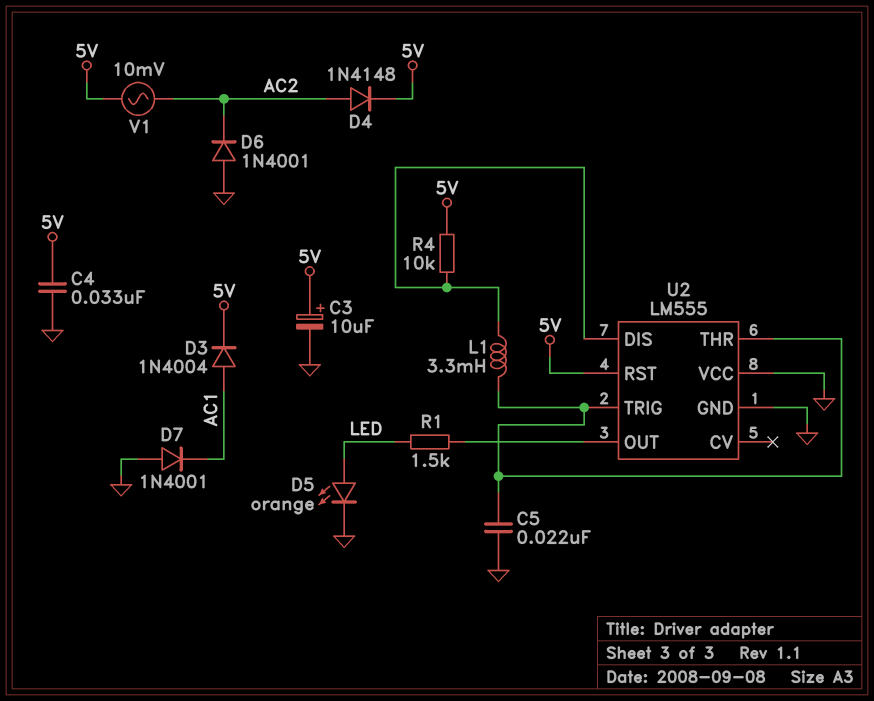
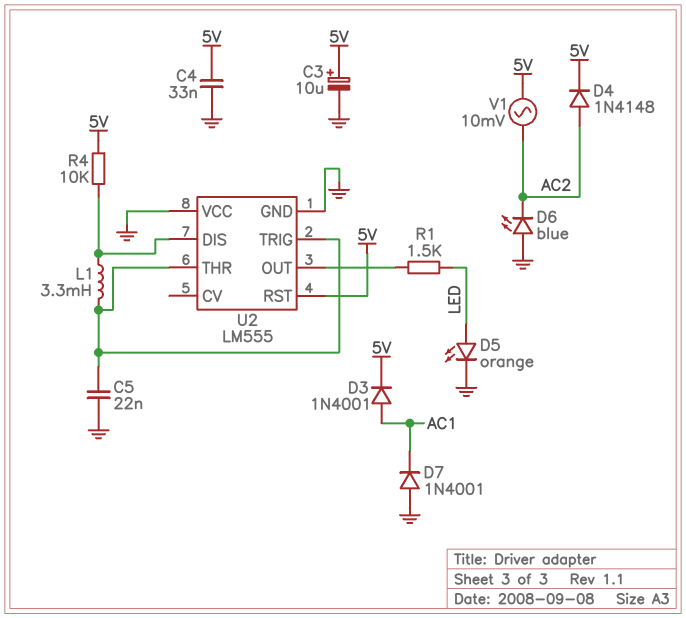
D3: diode 1N4004 (A AC1, K 5V) -> diode 1N4001 (A AC1, K 5V)
D6: diode 1N4001 (A GND, K AC2) -> LED blue (A GND, K AC2)

